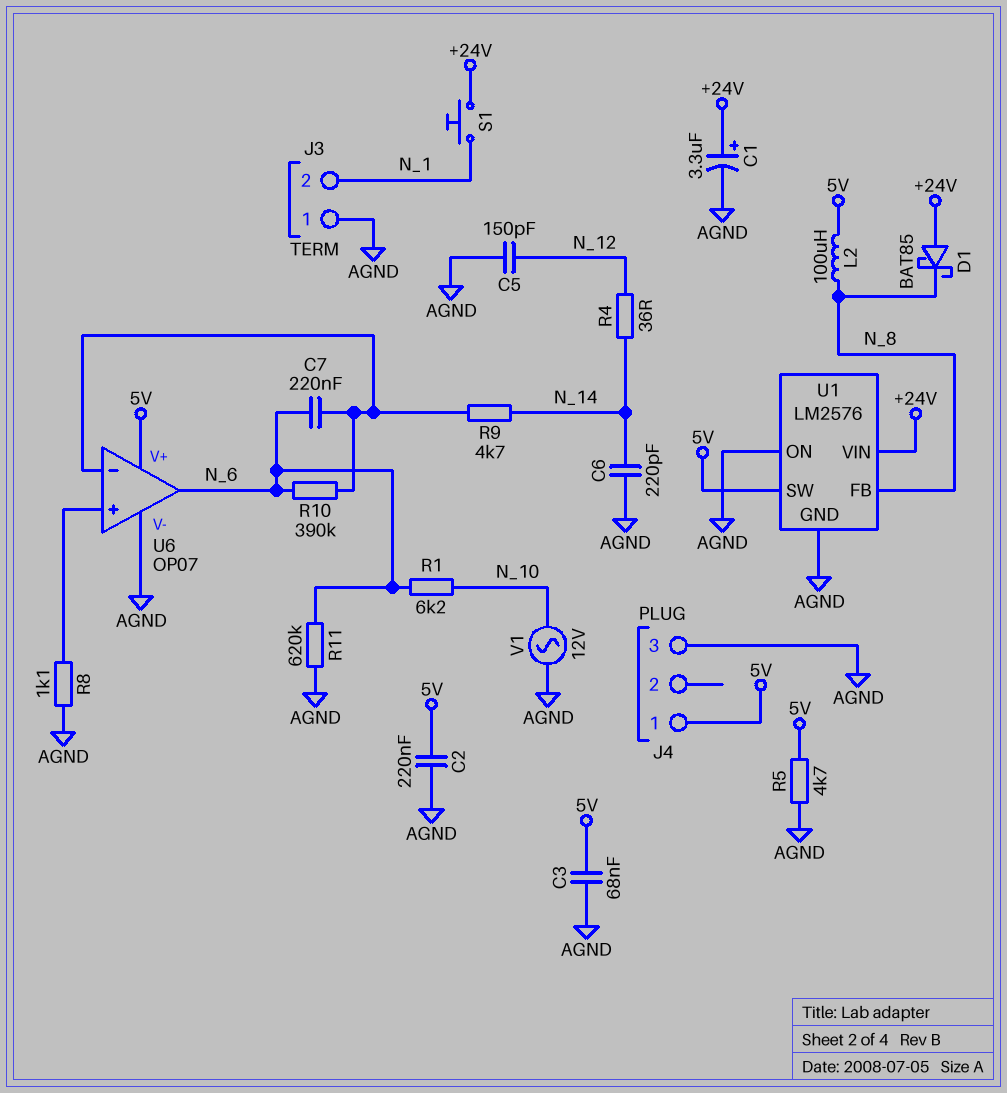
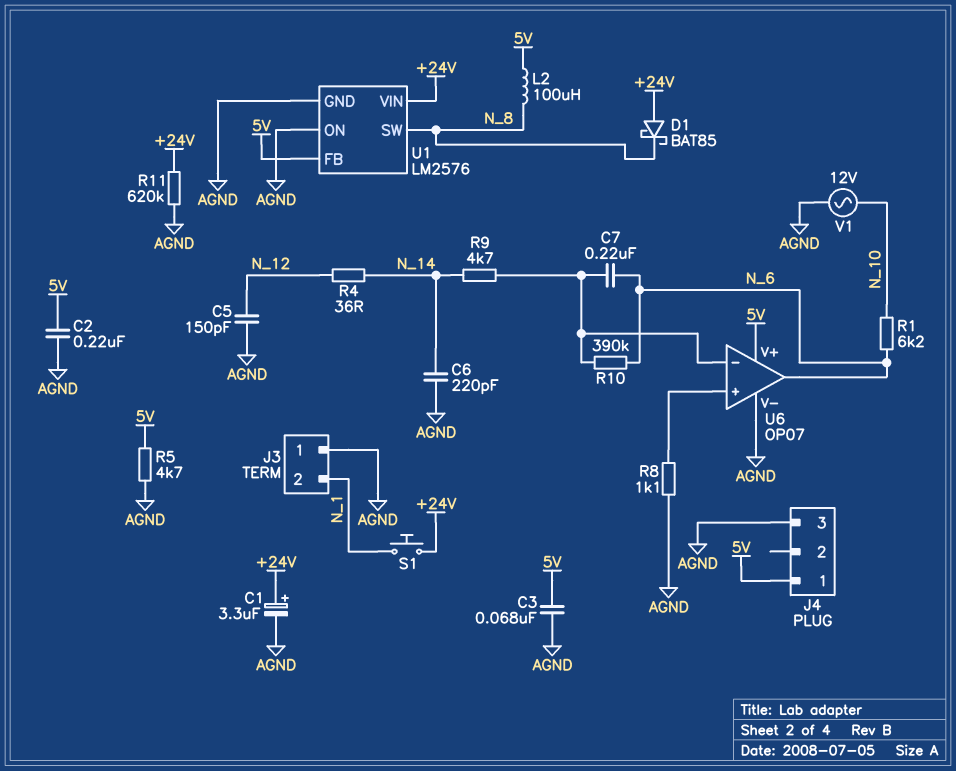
R11: 620k (AGND, N_6) -> 620k (+24V, AGND)
U1 pin FB: N_8 -> 5V
U1 pin SW: 5V -> N_8

